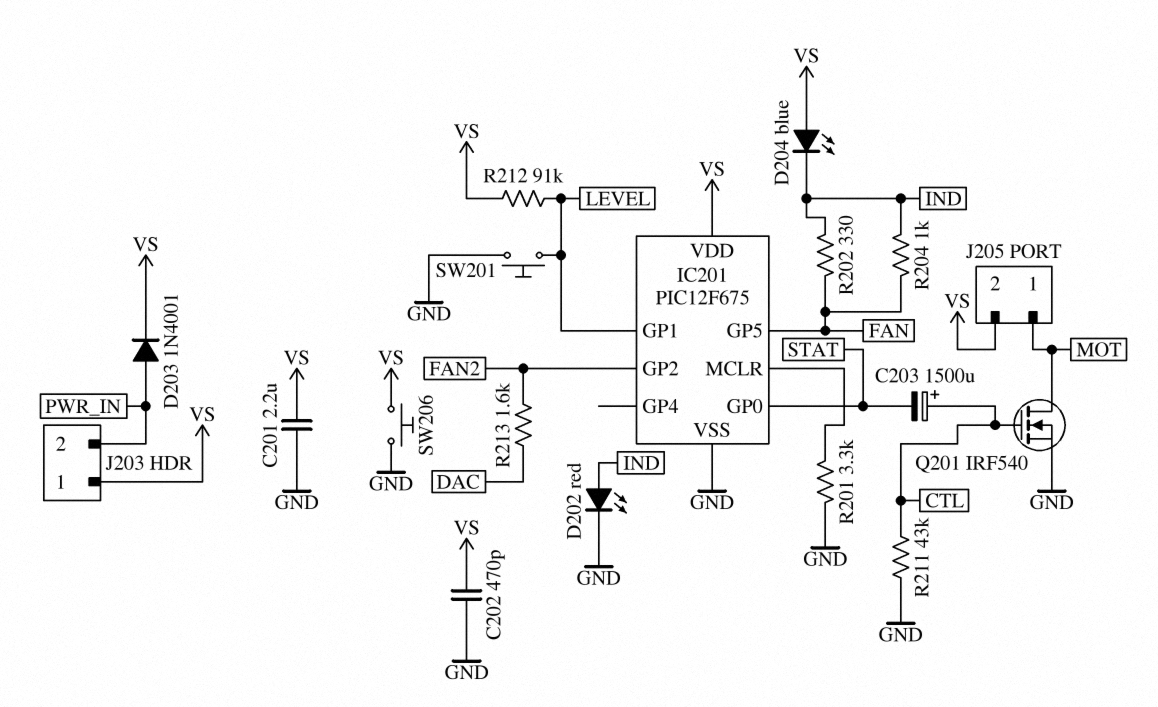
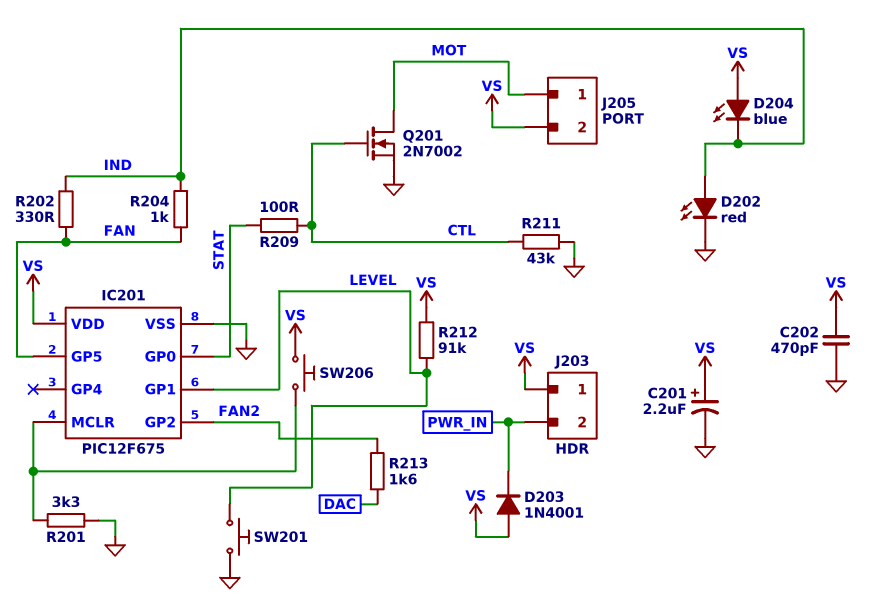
C201: 2.2uF (GND, VS) -> 2.2uF (plus VS, minus GND)
C203: 1500uF (plus CTL, minus STAT) -> none
D203: diode 1N4001 (A PWR_IN, K VS) -> diode 1N4001 (A VS, K PWR_IN)
Q201: NMOS IRF540 (G CTL, D MOT, S GND) -> NMOS 2N7002 (G CTL, D MOT, S GND)
R209: none -> 100 (CTL, STAT)
SW206: button (GND, VS) -> button (IC201/MCLR, VS)

